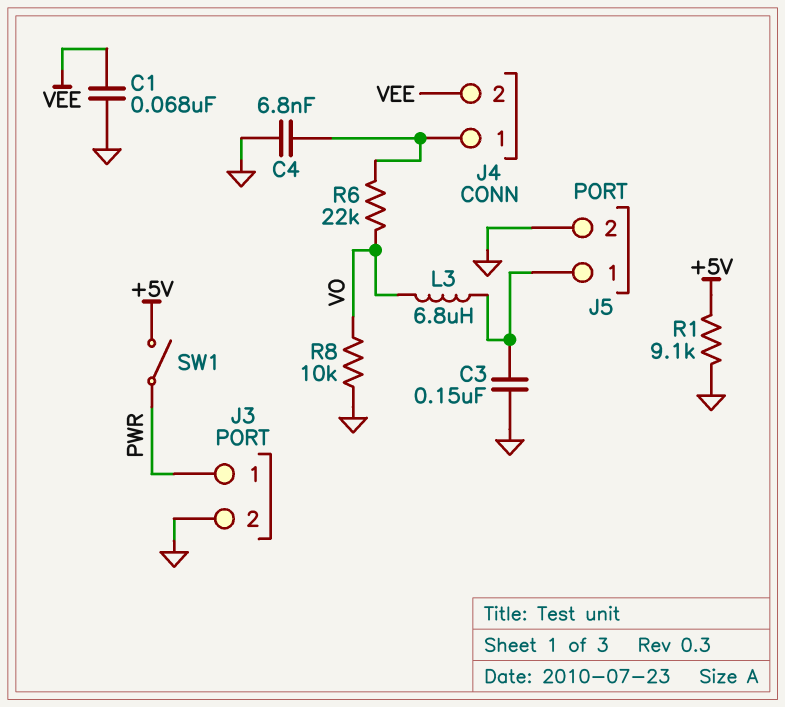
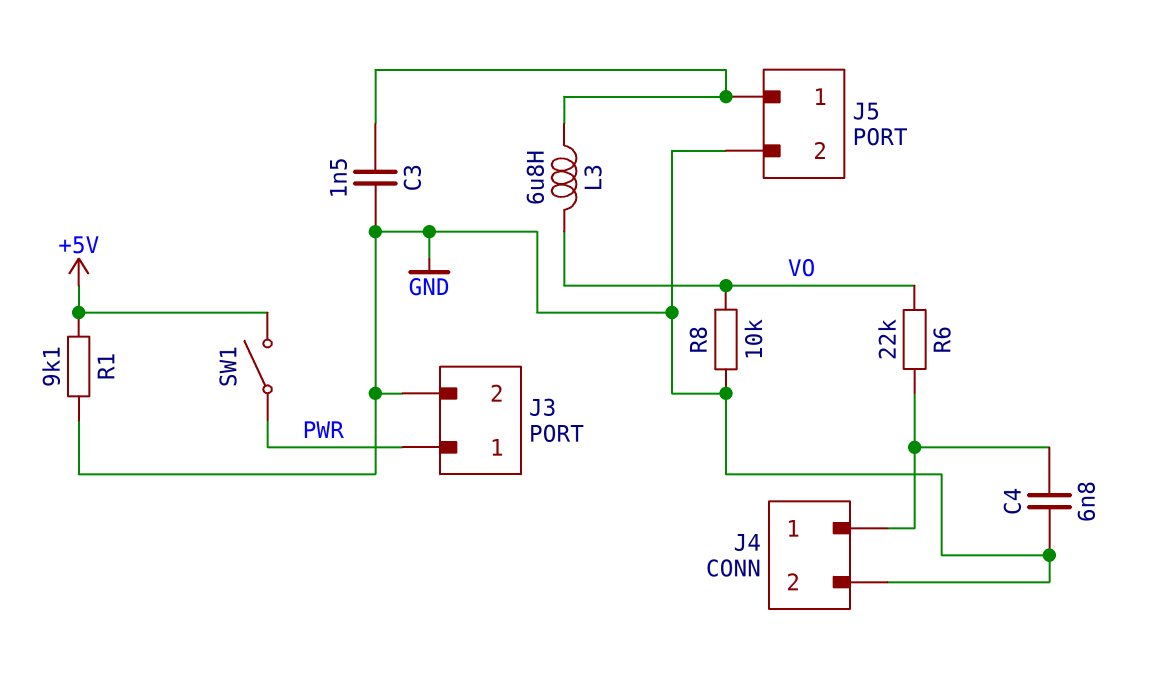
C1: 68nF (GND, VEE) -> none
C3: 150nF (GND, J5/1) -> 1.5nF (GND, J5/1)
J4 pin 2: VEE -> GND

